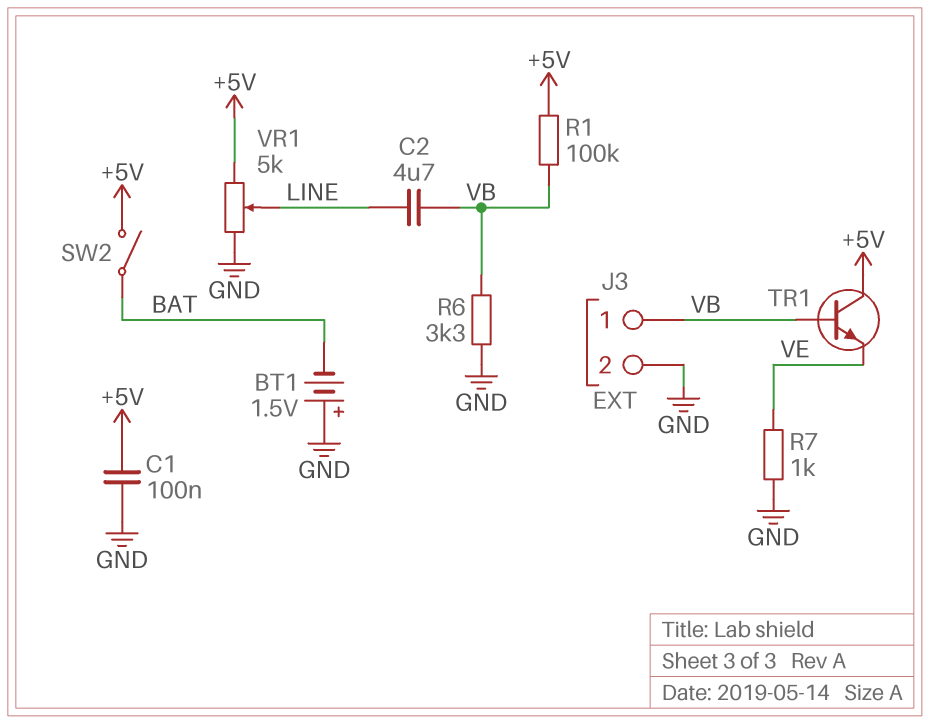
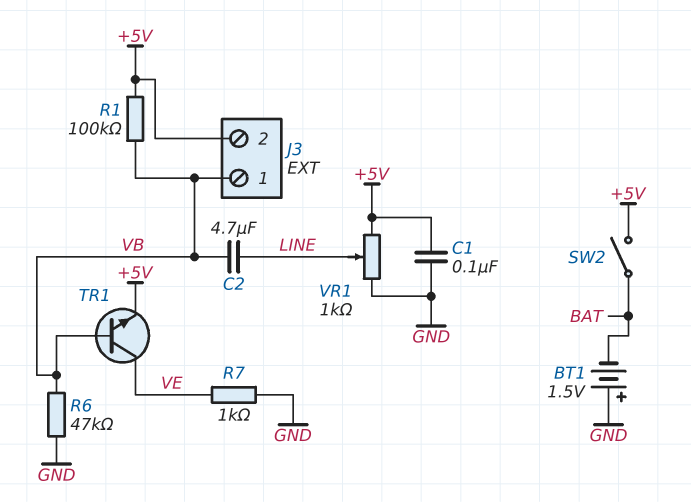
J3 pin 2: GND -> +5V
R6: 3.3k (GND, VB) -> 47k (GND, VB)
TR1: NPN (B VB, C +5V, E VE) -> NPN (B VB, C VE, E +5V)
VR1: 5k (+5V, GND, wiper LINE) -> 1k (+5V, GND, wiper LINE)

